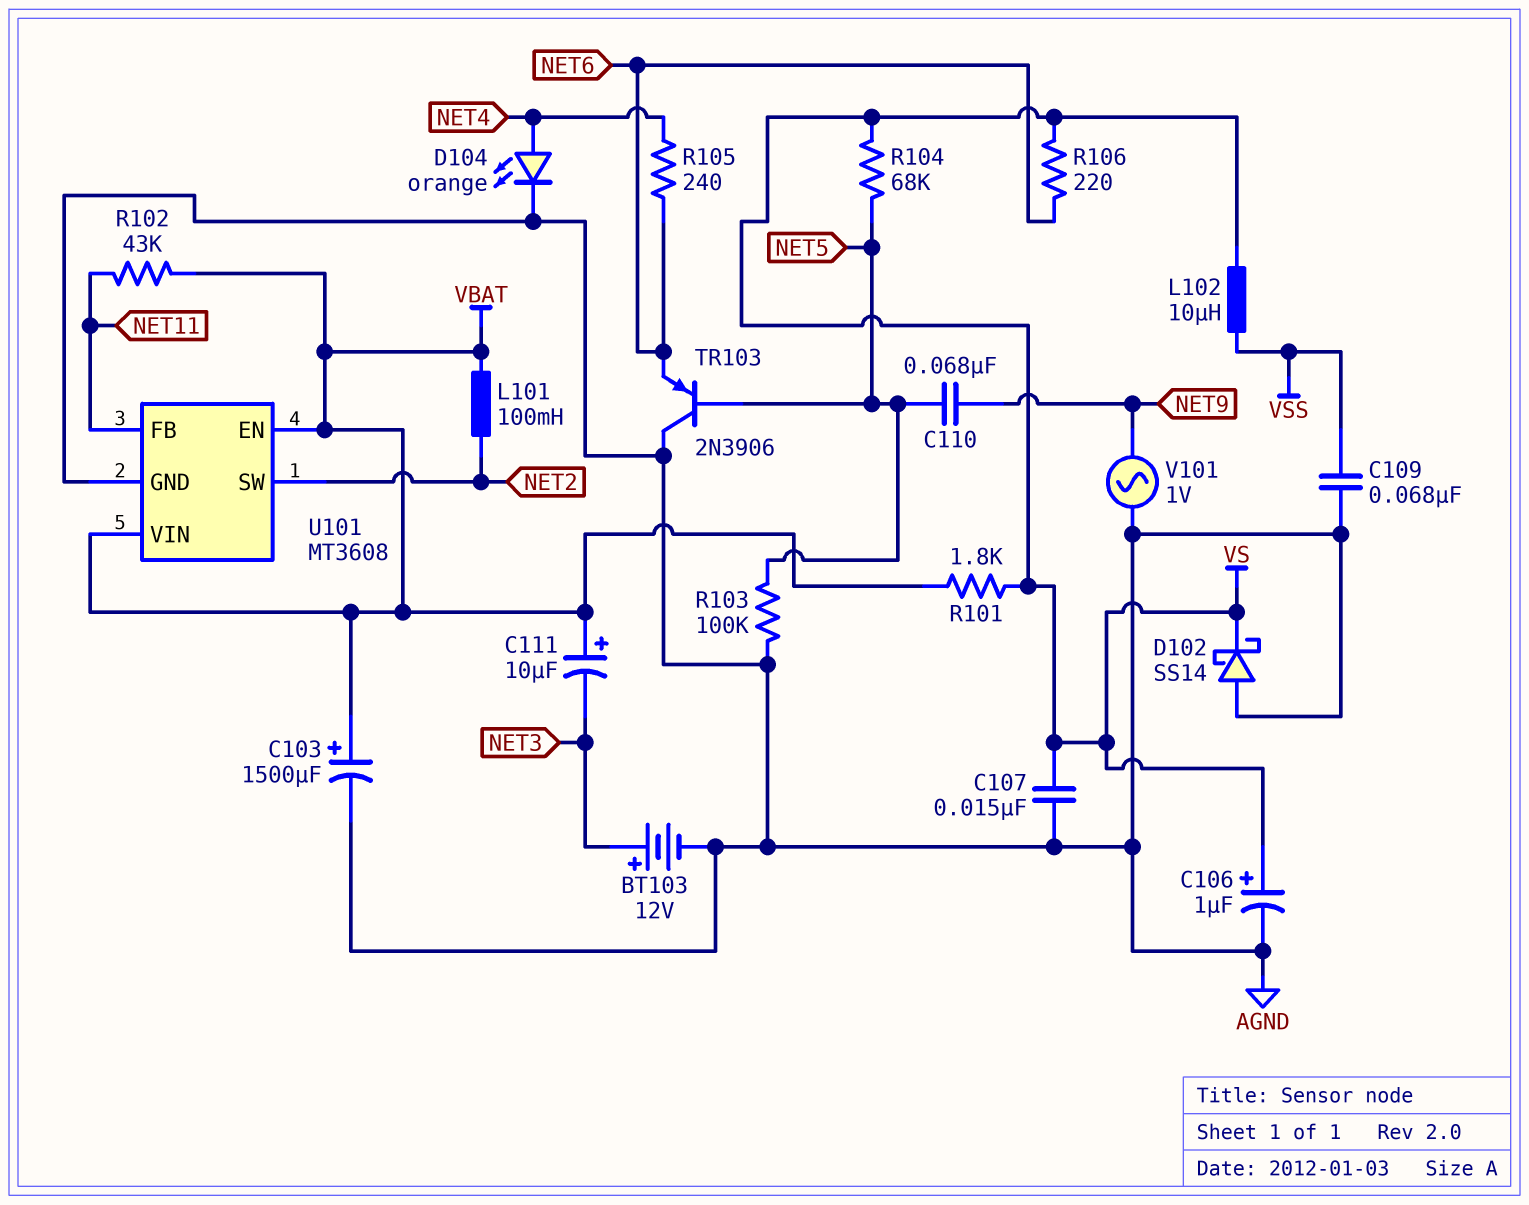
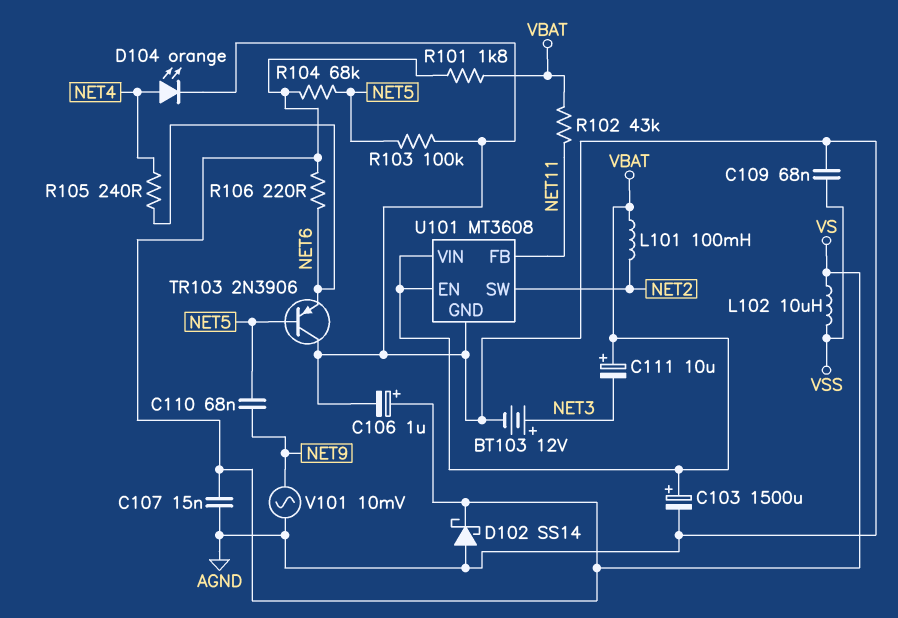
V101: AC 1V (AGND, NET9) -> AC 10mV (AGND, NET9)

